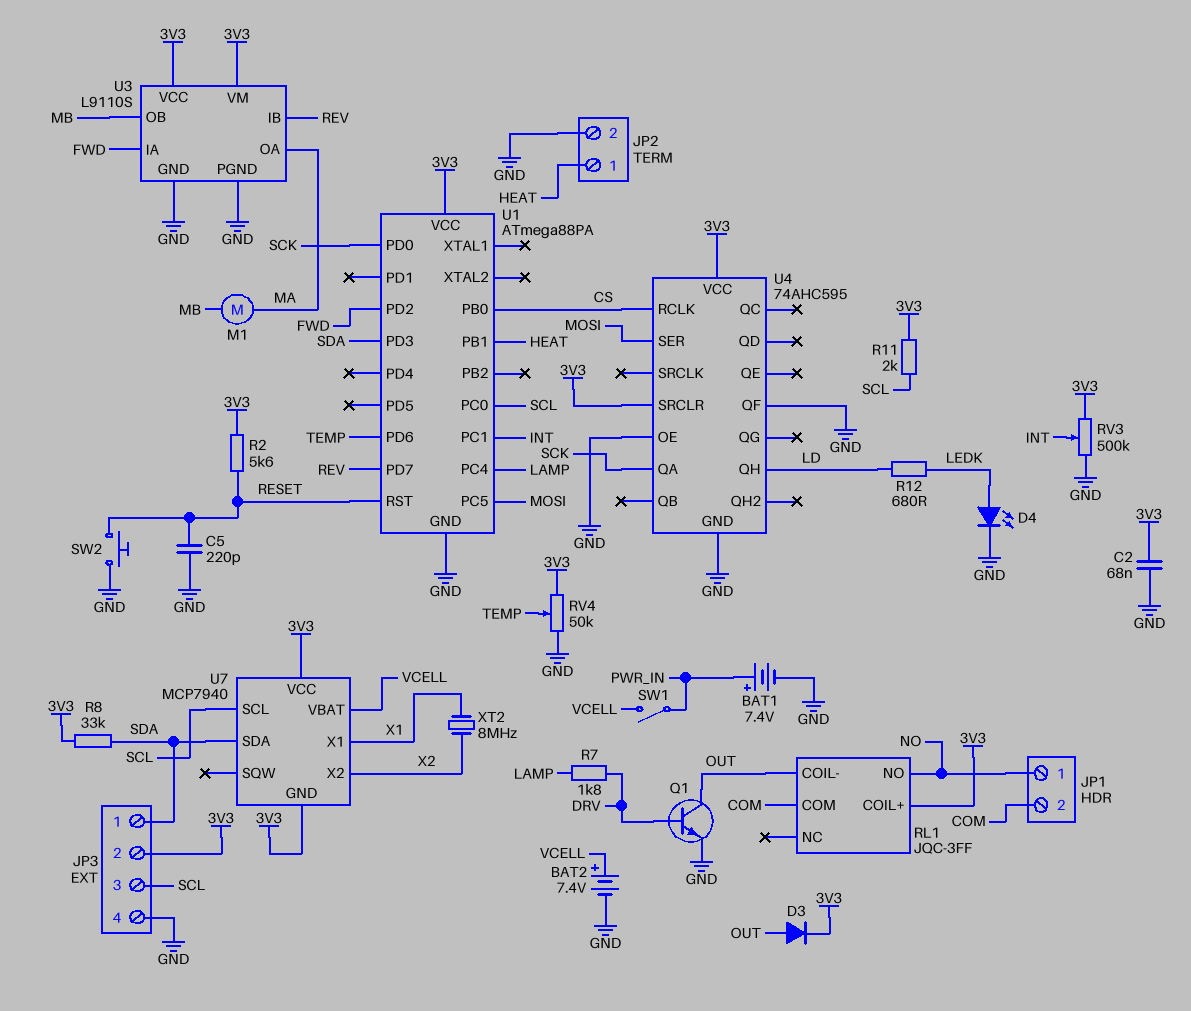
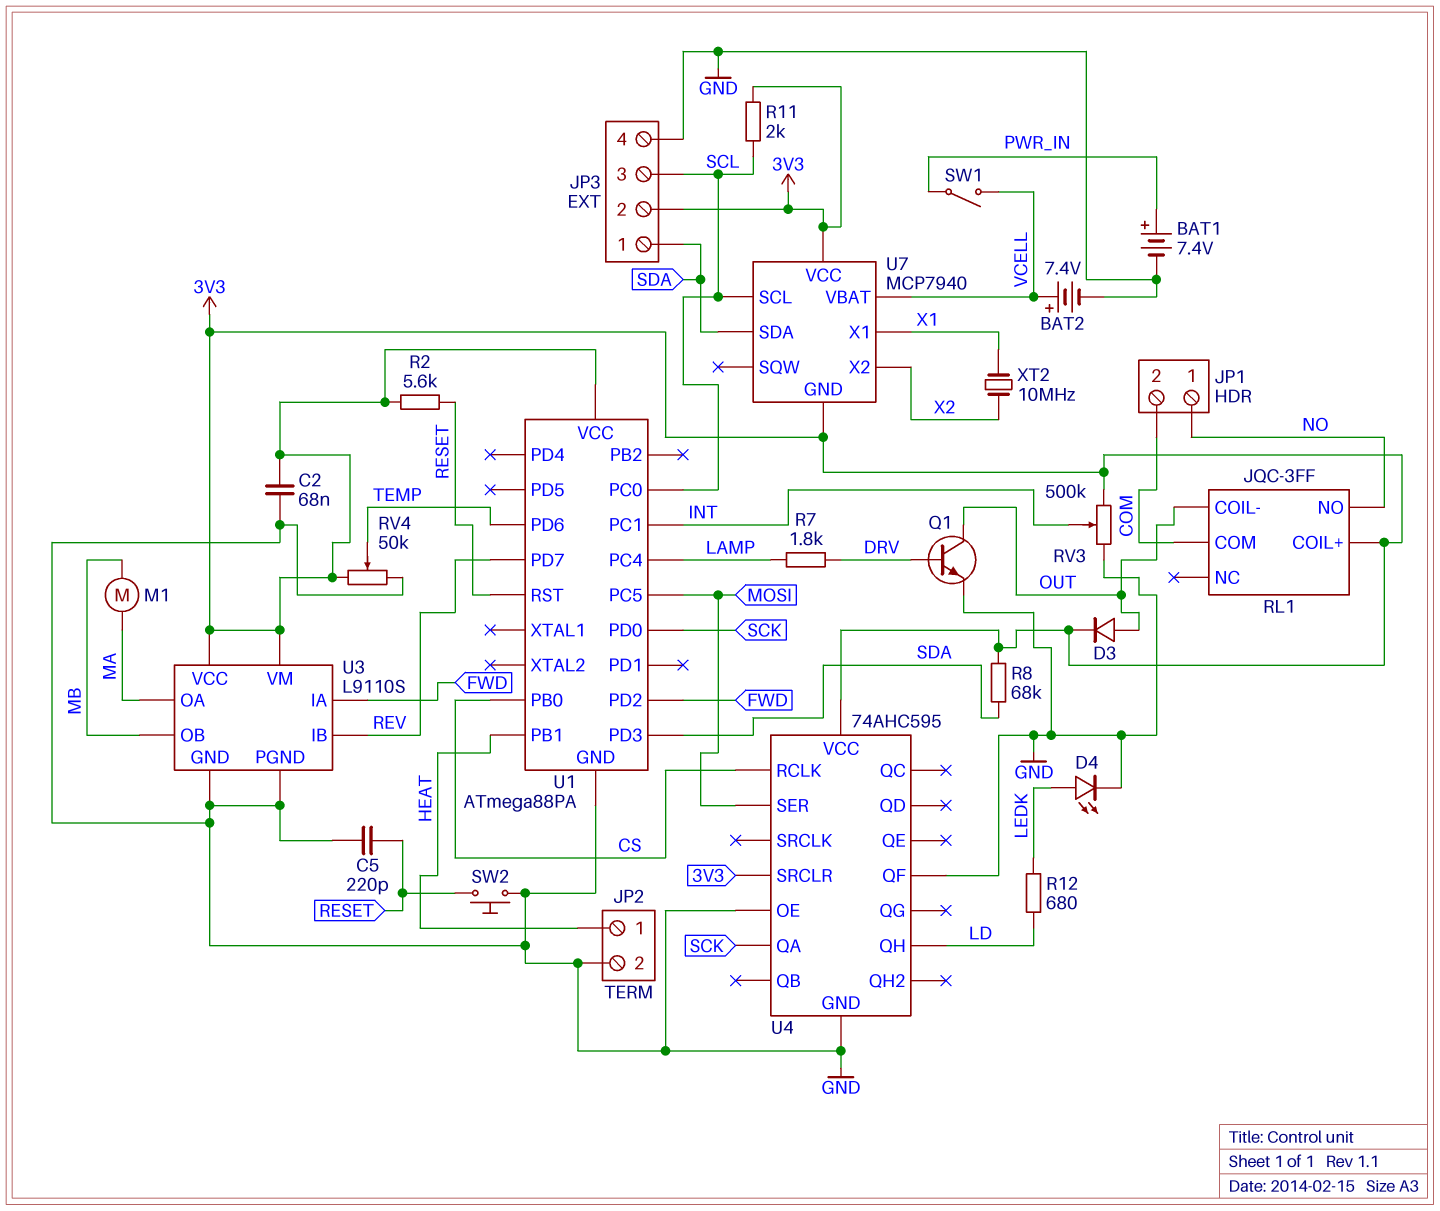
R8: 33k (3V3, SDA) -> 68k (3V3, SDA)
XT2: 8MHz (X1, X2) -> 10MHz (X1, X2)

